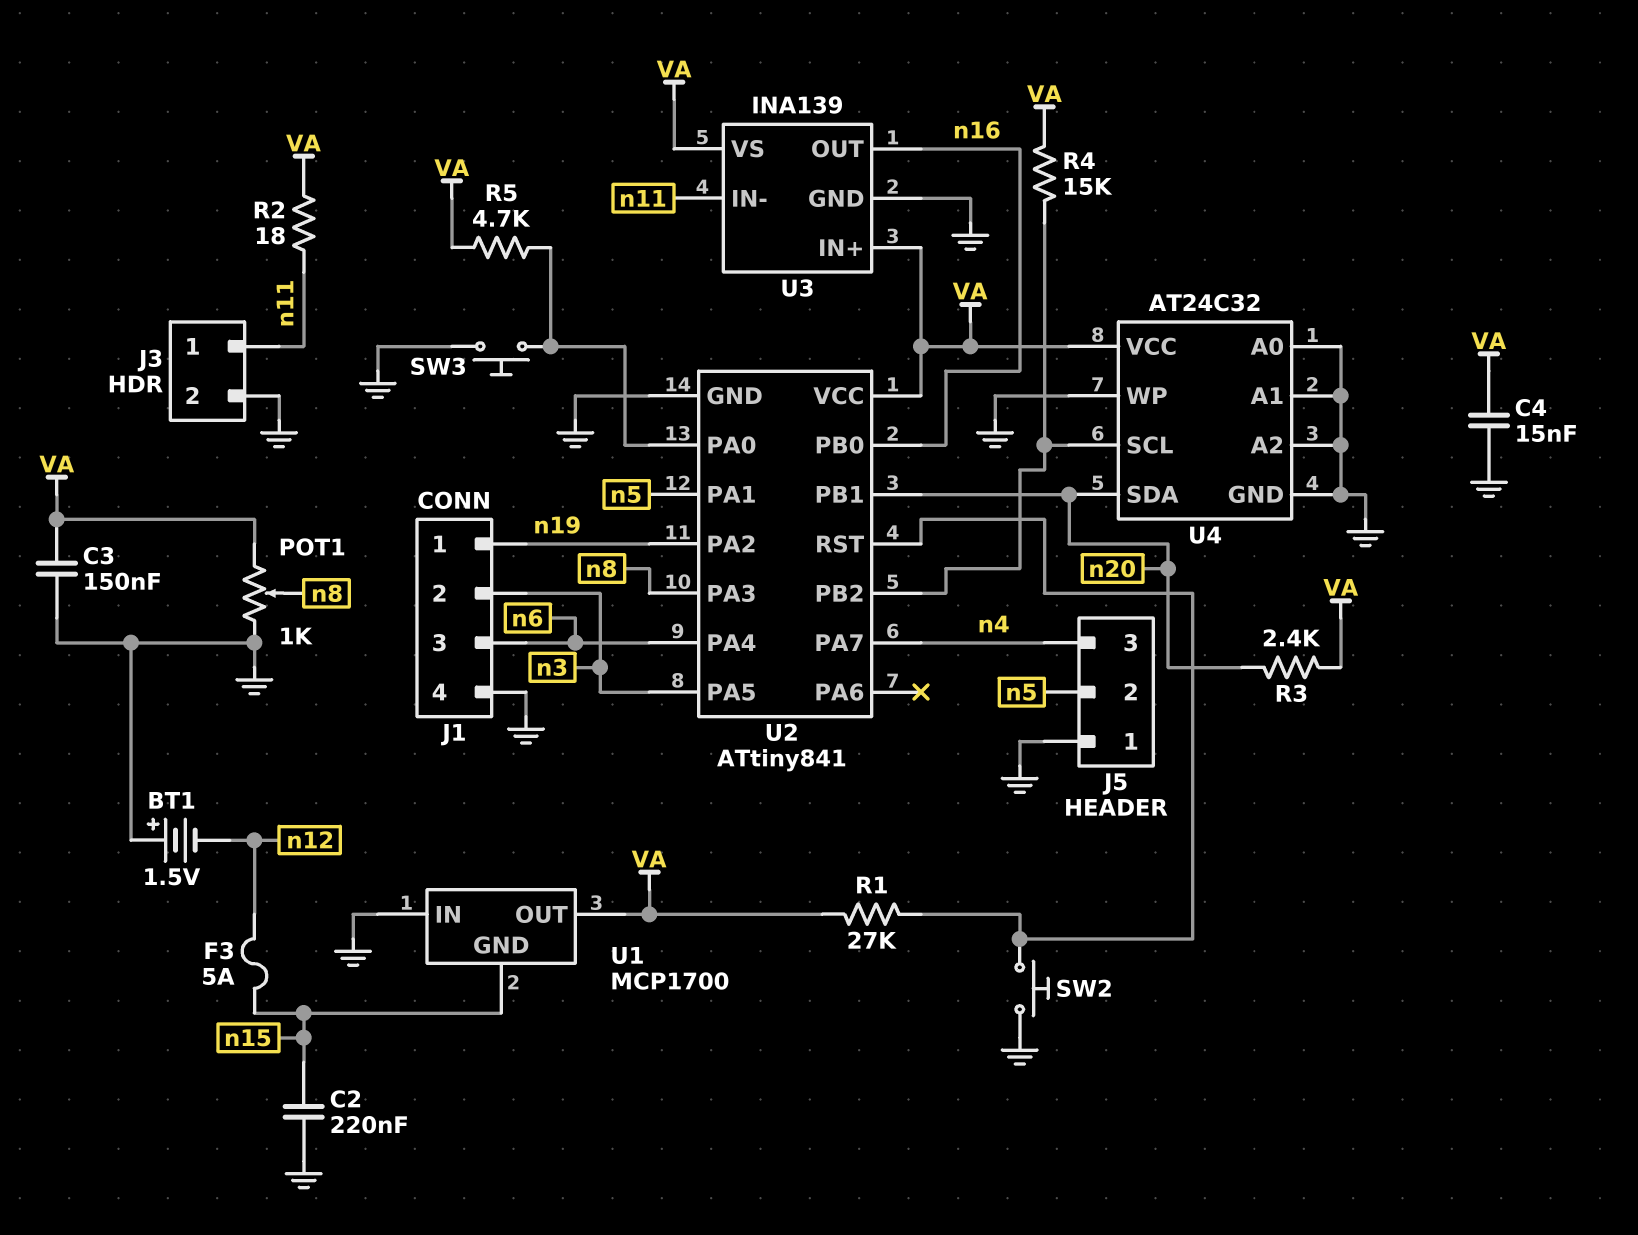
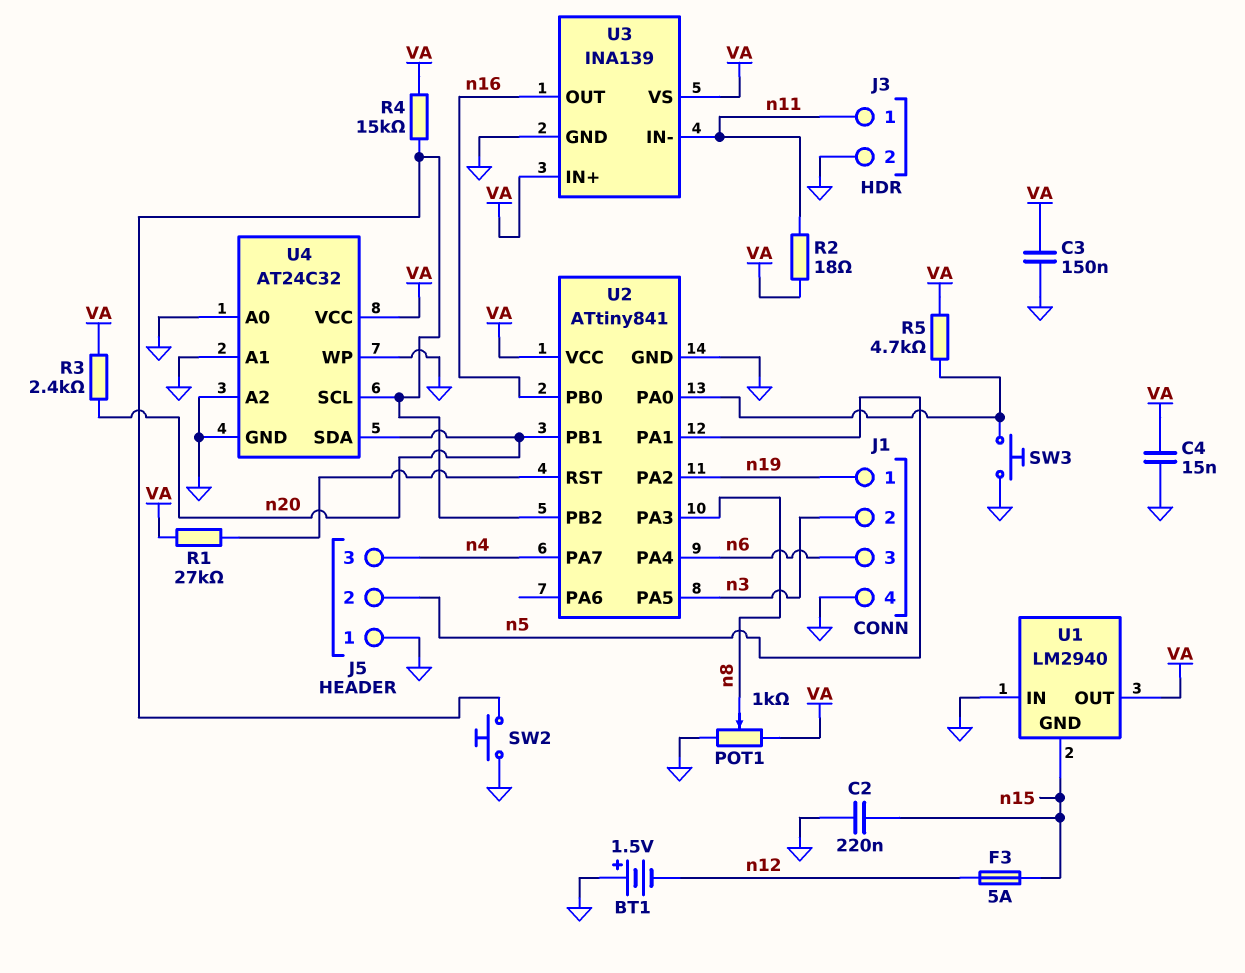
SW2: button (GND, U2/RST) -> button (GND, U2/PB2)
U1: MCP1700 -> LM2940

